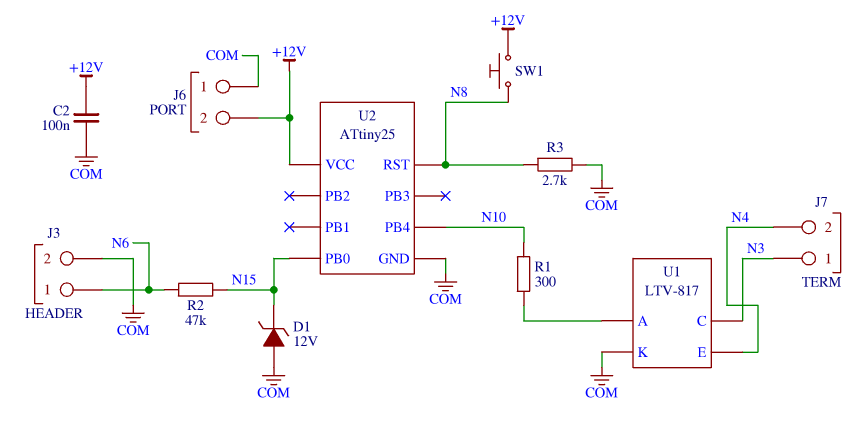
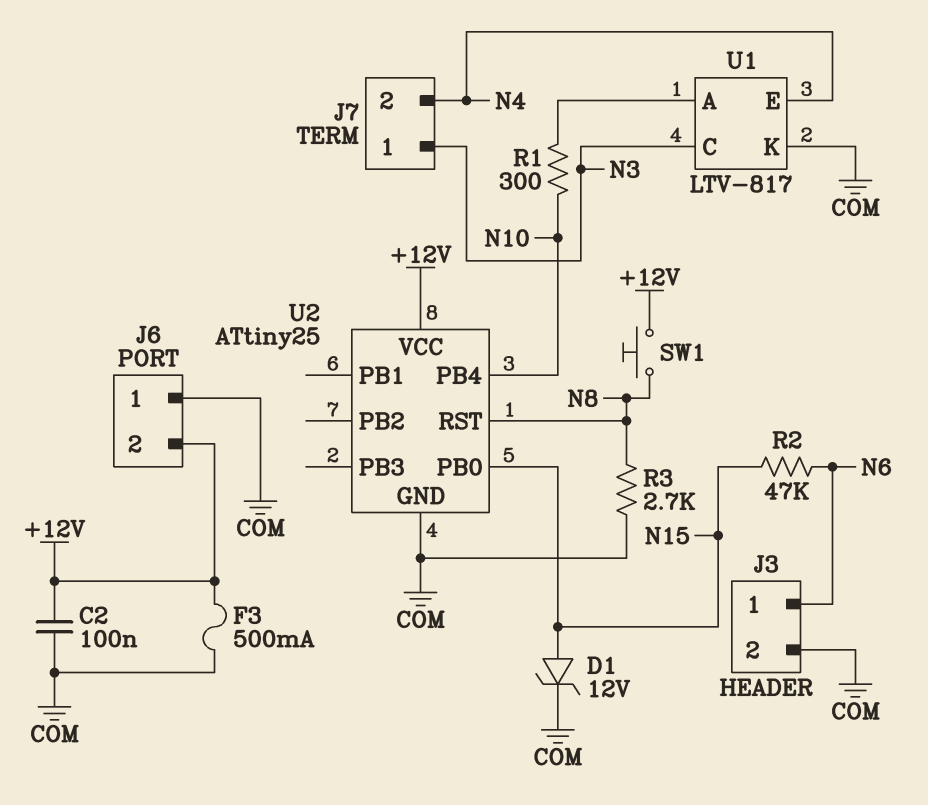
D1: zener 12V (A COM, K N15) -> zener 12V (A N15, K COM)
F3: none -> 500mA (+12V, COM)

